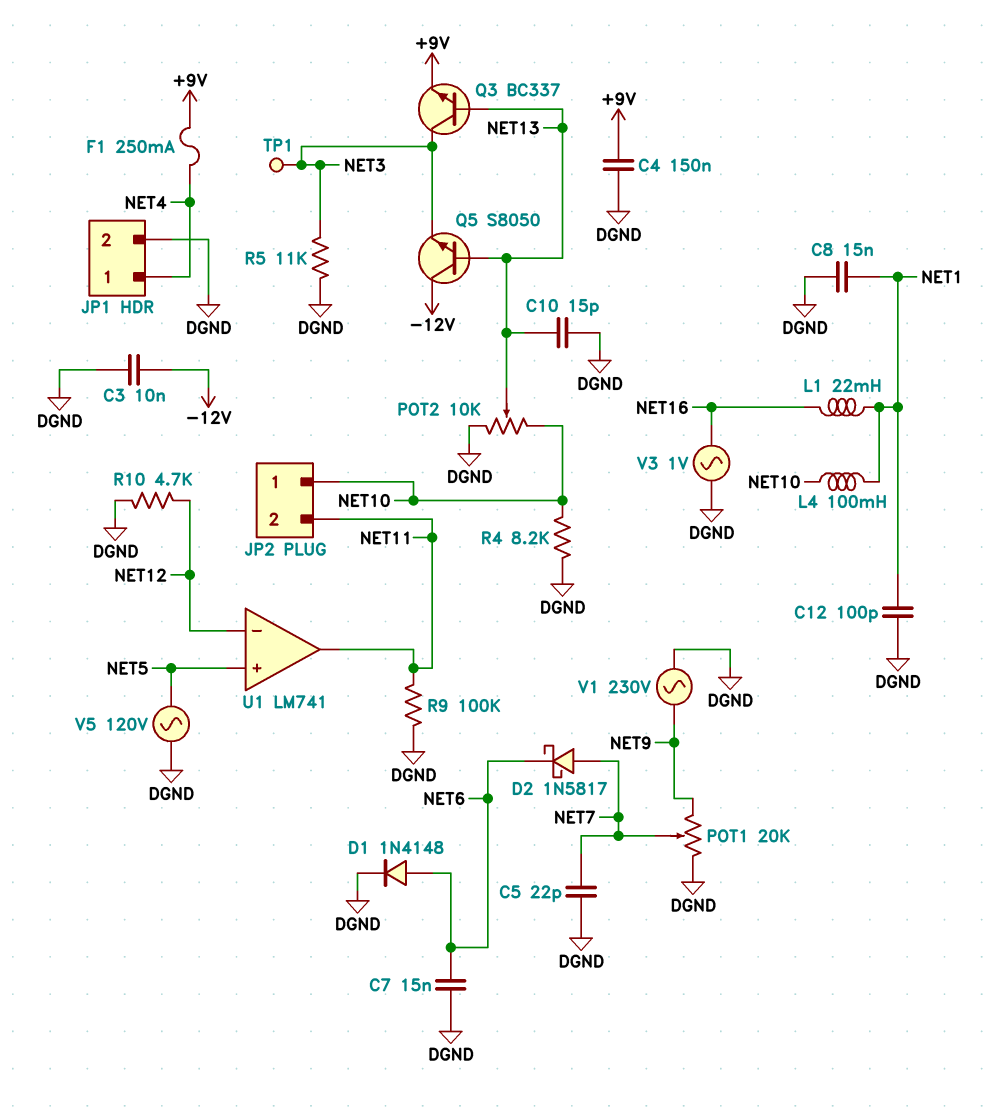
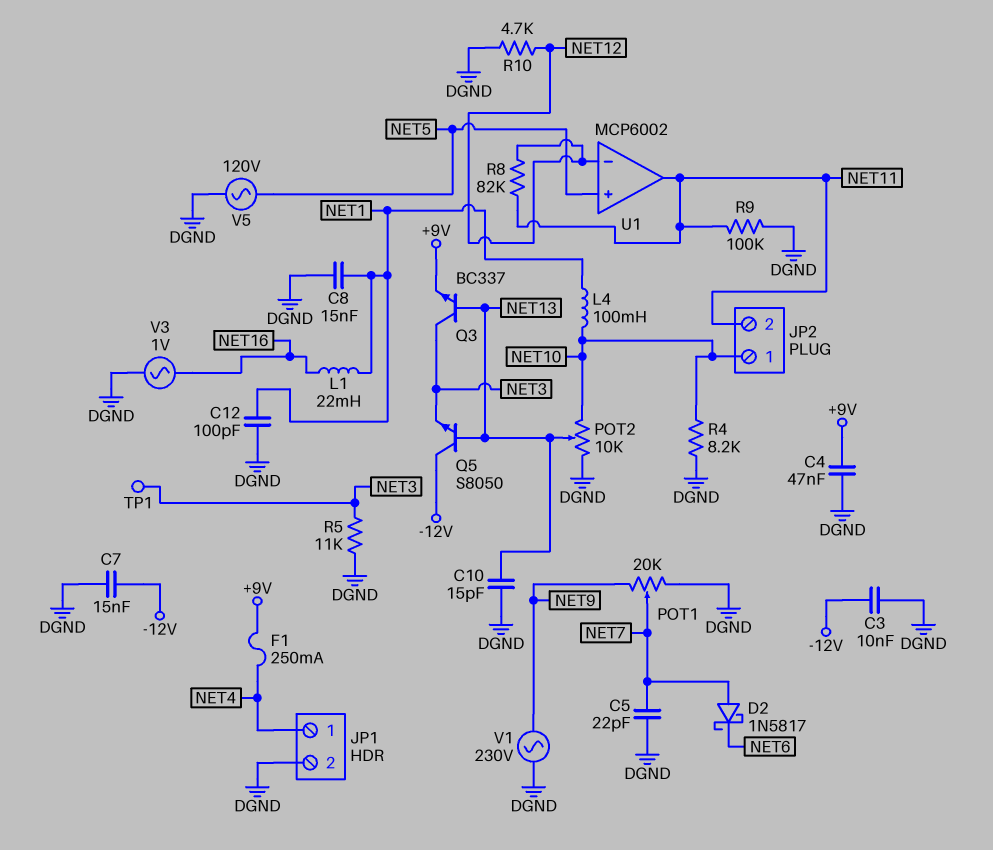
C4: 150nF (+9V, DGND) -> 47nF (+9V, DGND)
C7: 15nF (DGND, NET6) -> 15nF (-12V, DGND)
D1: diode 1N4148 (A NET6, K DGND) -> none
R8: none -> 82k (NET11, NET12)
U1: LM741 -> MCP6002

